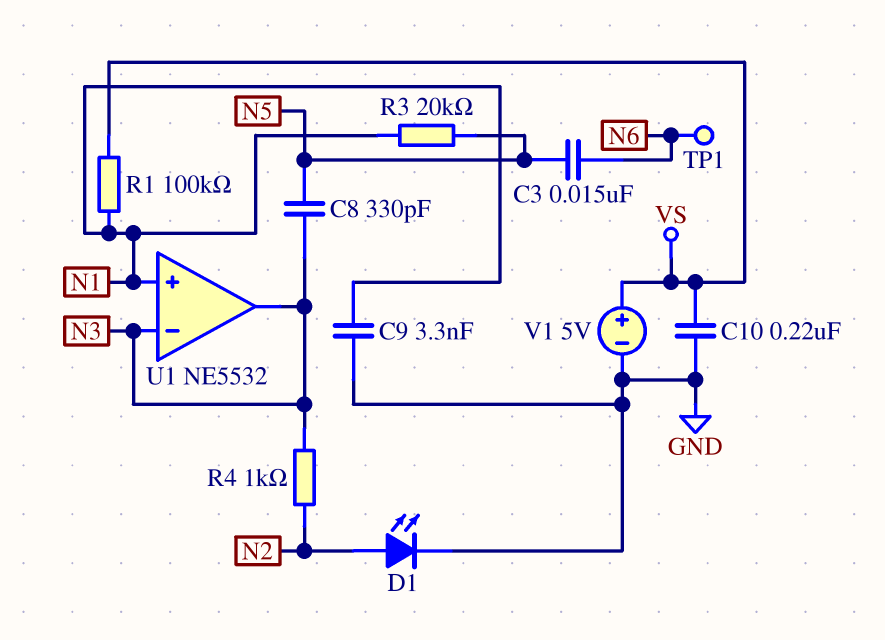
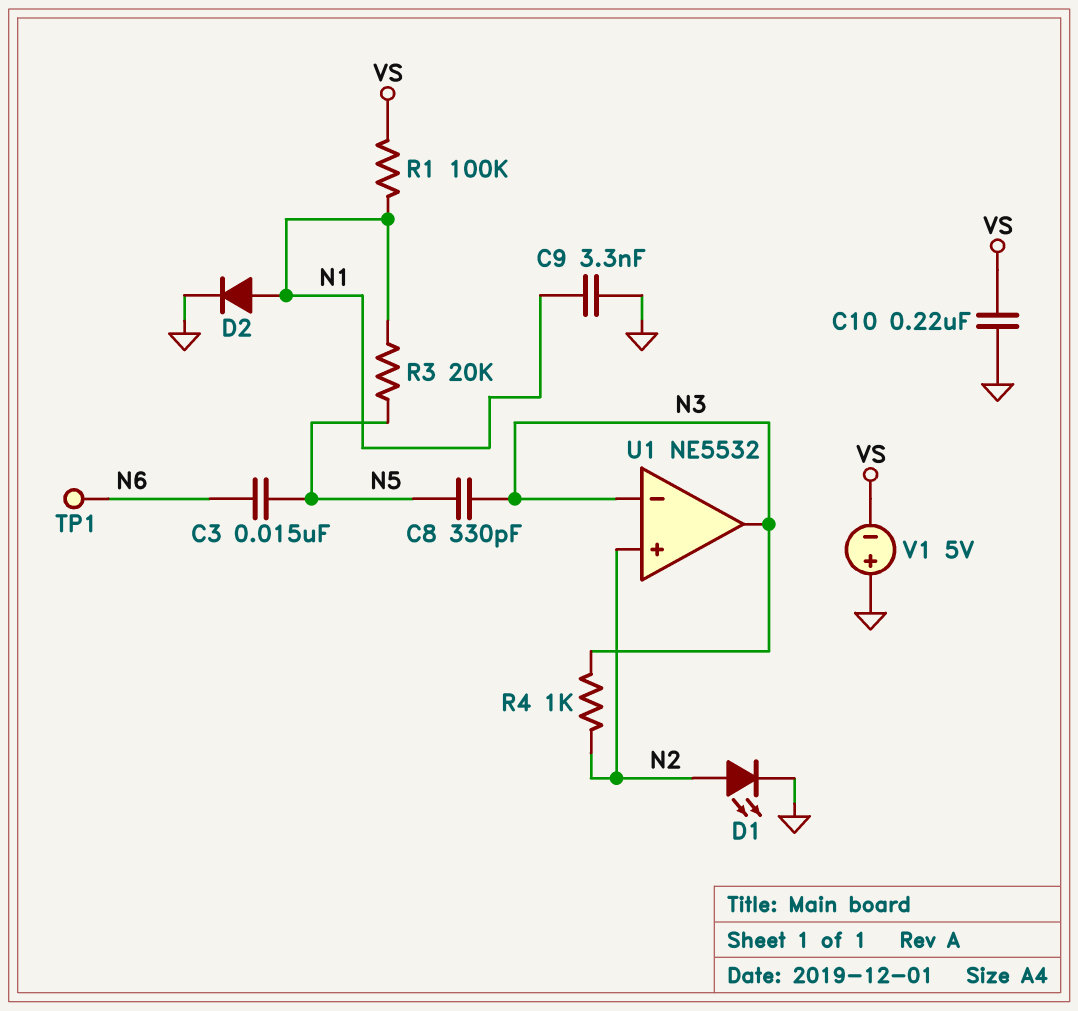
D2: none -> diode (A N1, K GND)
U1 pin in+: N1 -> N2
V1: 5V (plus VS, minus GND) -> 5V (plus GND, minus VS)

